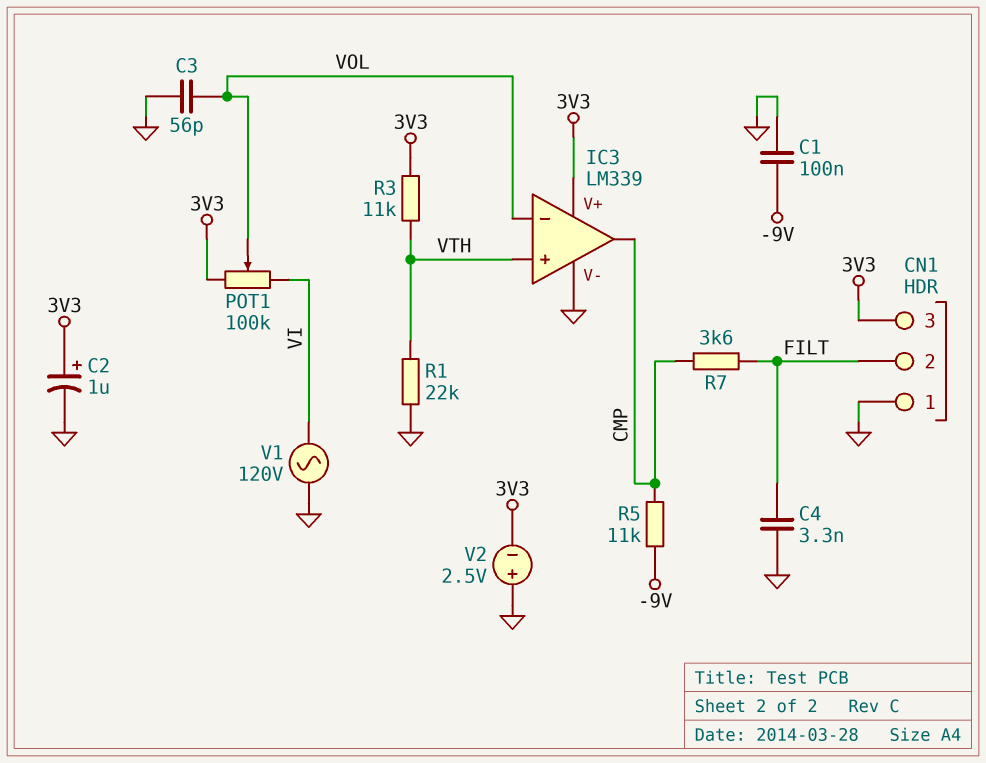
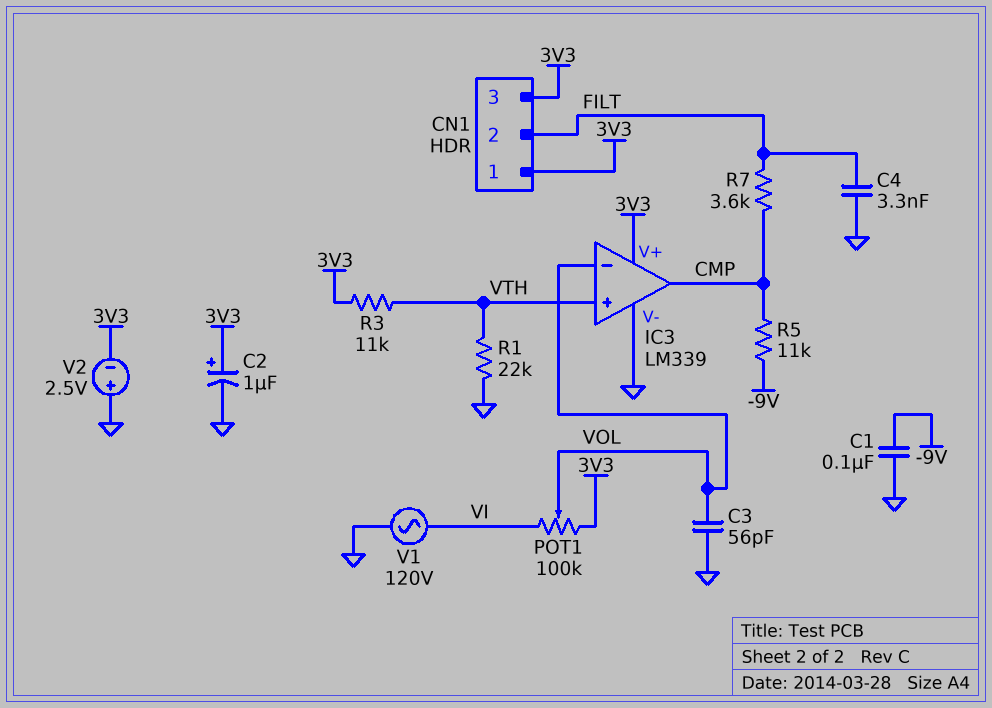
CN1 pin 1: GND -> 3V3

